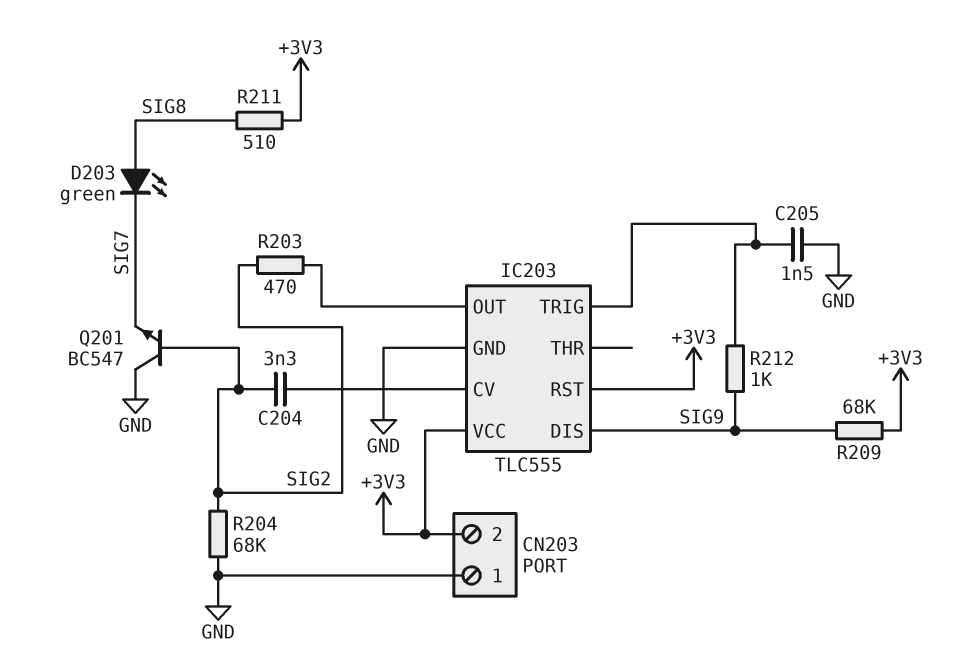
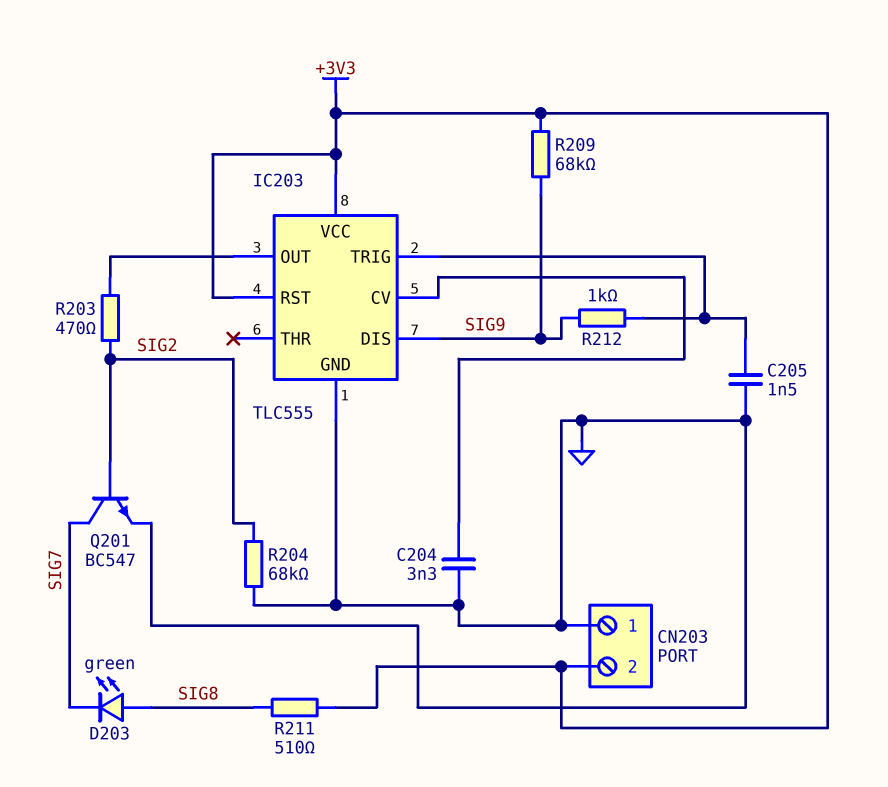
C204: 3.3nF (IC203/CV, SIG2) -> 3.3nF (GND, IC203/CV)
Q201: NPN BC547 (B SIG2, C GND, E SIG7) -> NPN BC547 (B SIG2, C SIG7, E GND)

